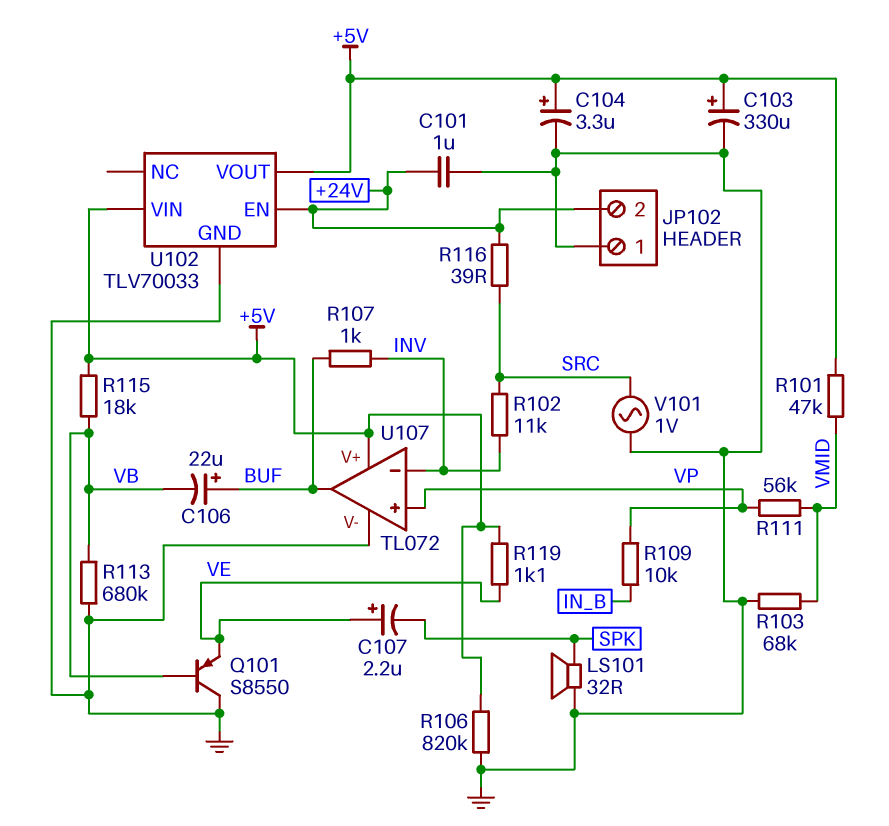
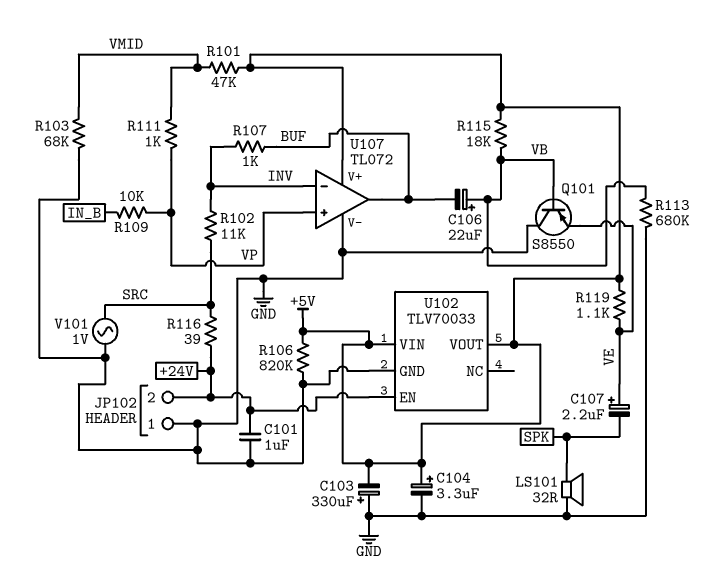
C103: 330uF (plus +5V, minus GND) -> 330uF (plus GND, minus +5V)
C106: 22uF (plus BUF, minus VB) -> 22uF (plus VB, minus BUF)
R111: 56k (VMID, VP) -> 1k (VMID, VP)

